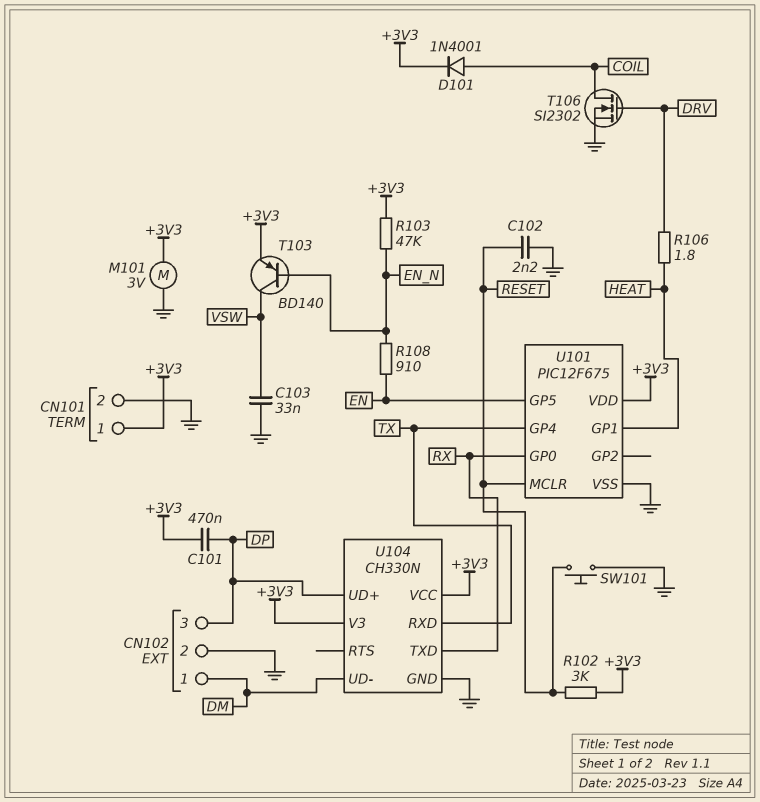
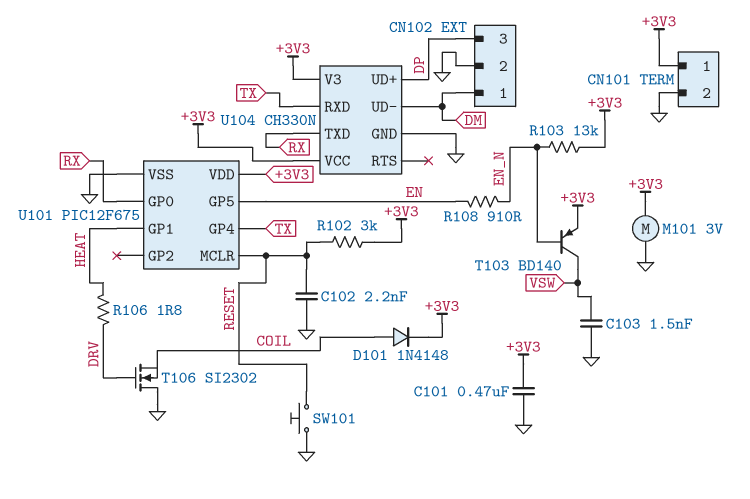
C101: 470nF (+3V3, DP) -> 470nF (+3V3, GND)
C103: 33nF (GND, VSW) -> 1.5nF (GND, VSW)
D101: diode 1N4001 (A COIL, K +3V3) -> diode 1N4148 (A COIL, K +3V3)
R103: 47k (+3V3, EN_N) -> 13k (+3V3, EN_N)
T106: NMOS SI2302 (G DRV, D COIL, S GND) -> NMOS SI2302 (G DRV, D GND, S COIL)

